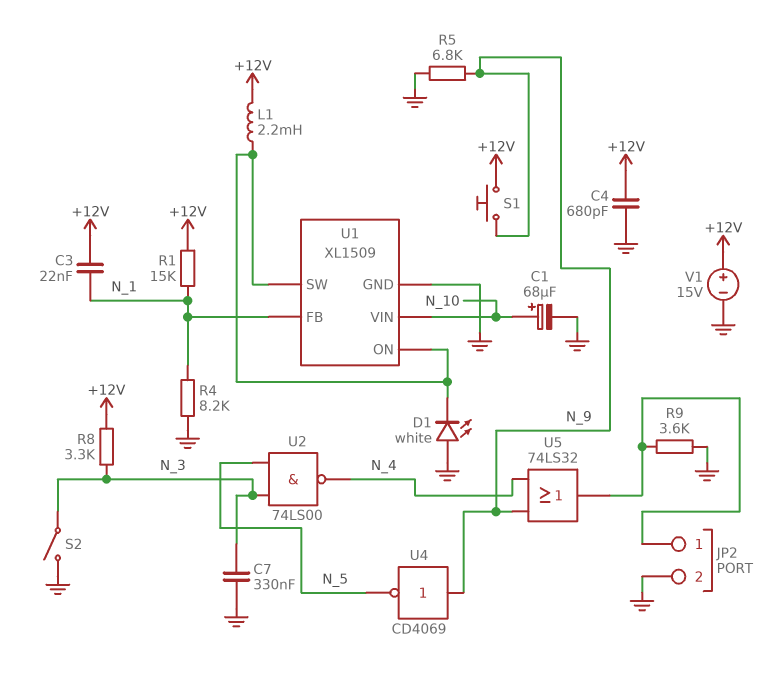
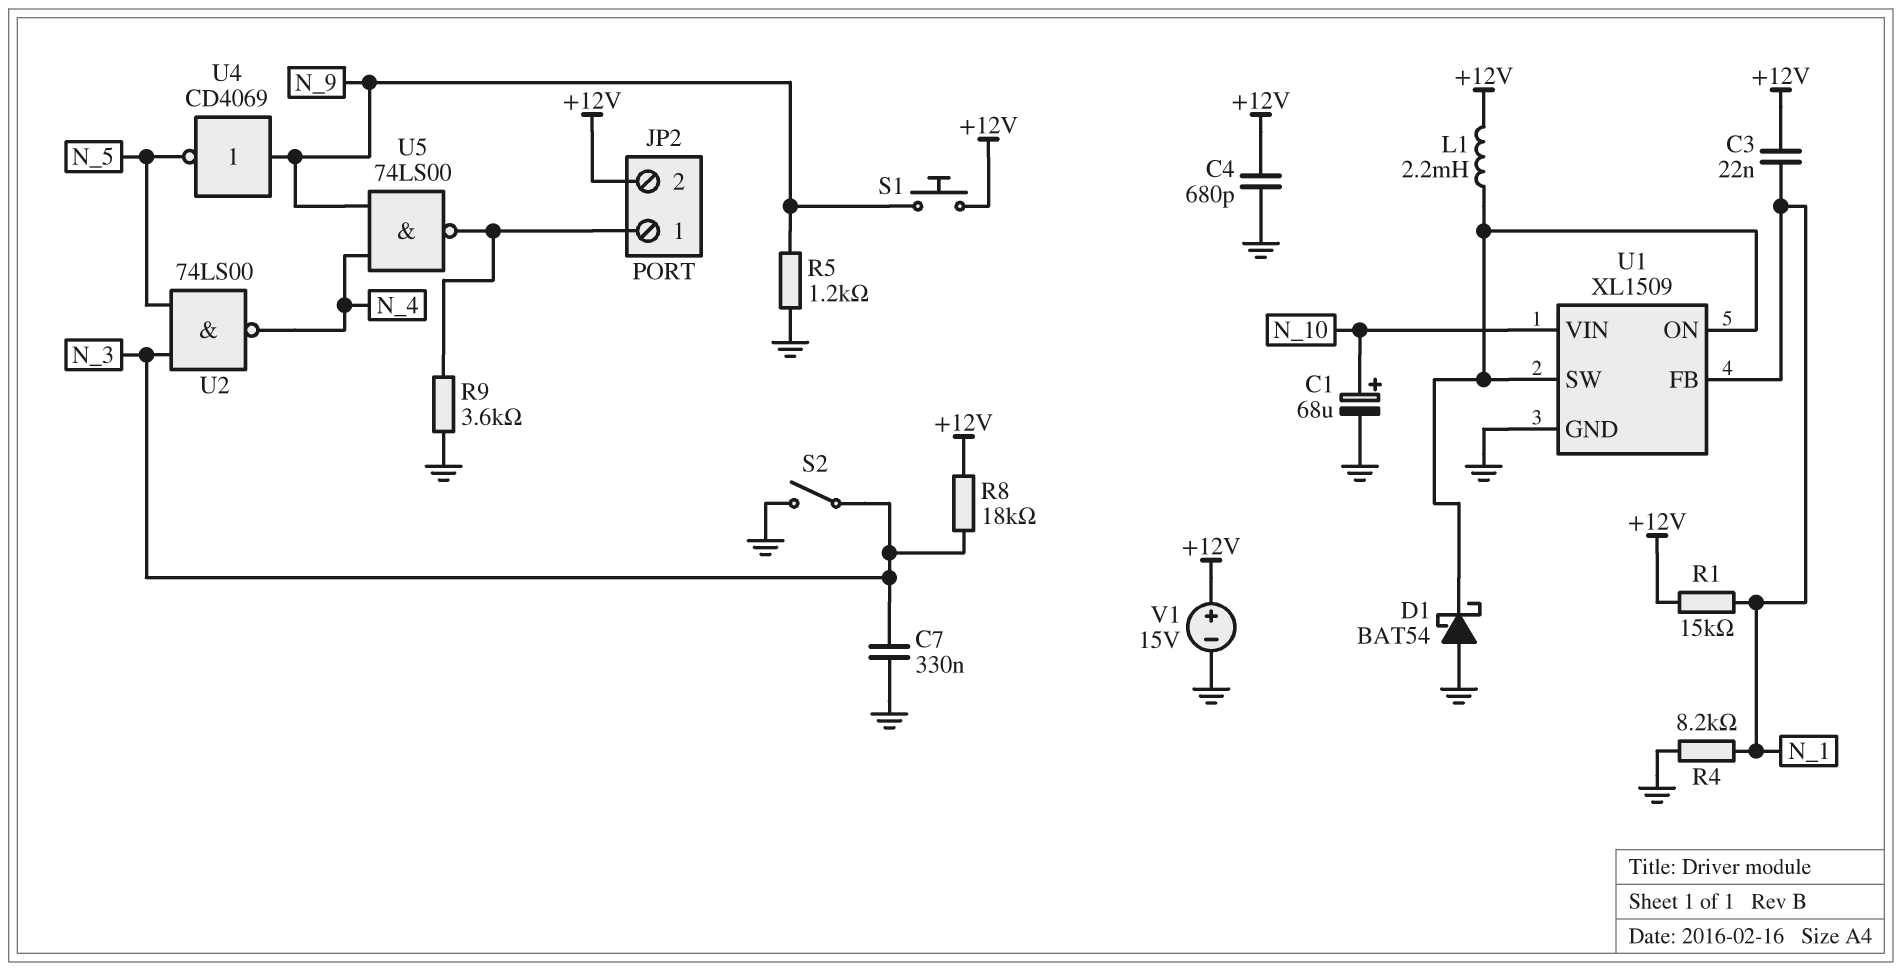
D1: LED white (A GND, K U1/ON) -> schottky BAT54 (A GND, K U1/ON)
JP2 pin 2: GND -> +12V
R5: 6.8k (GND, N_9) -> 1.2k (GND, N_9)
R8: 3.3k (+12V, N_3) -> 18k (+12V, N_3)
U5: OR 74LS32 (in N_4, in N_9, out JP2/1) -> NAND 74LS00 (in N_4, in N_9, out JP2/1)

